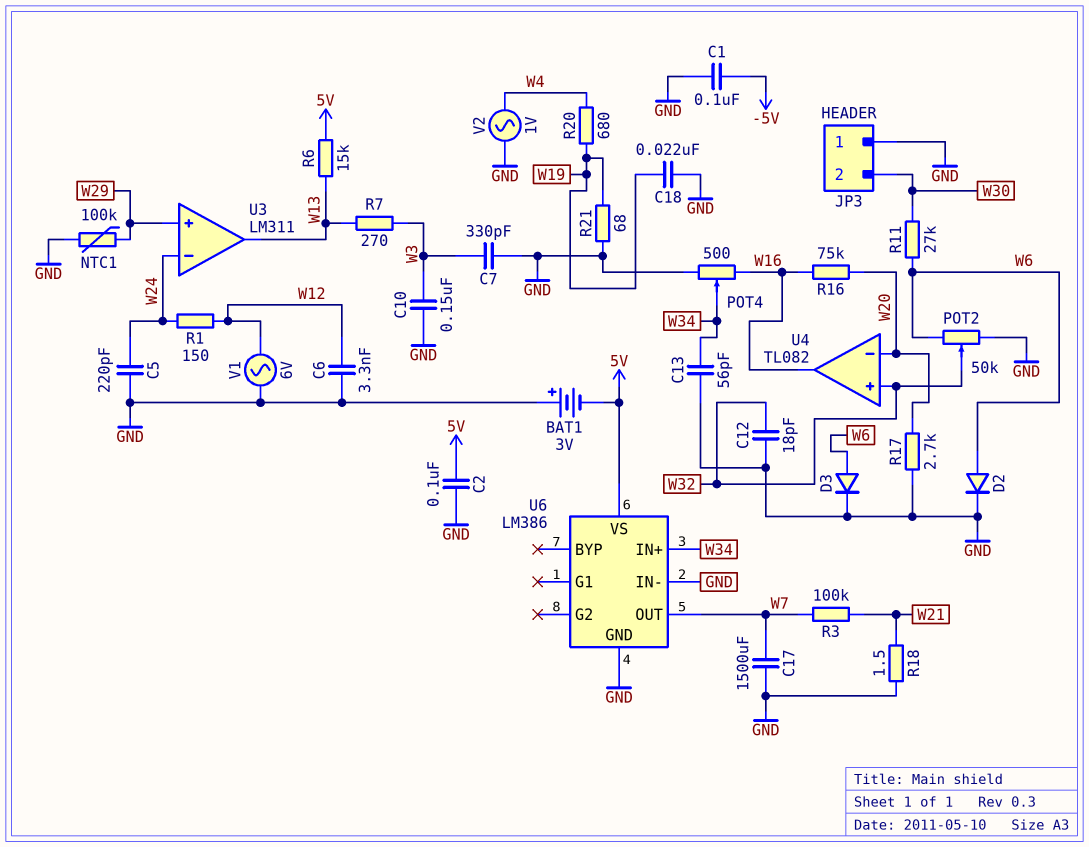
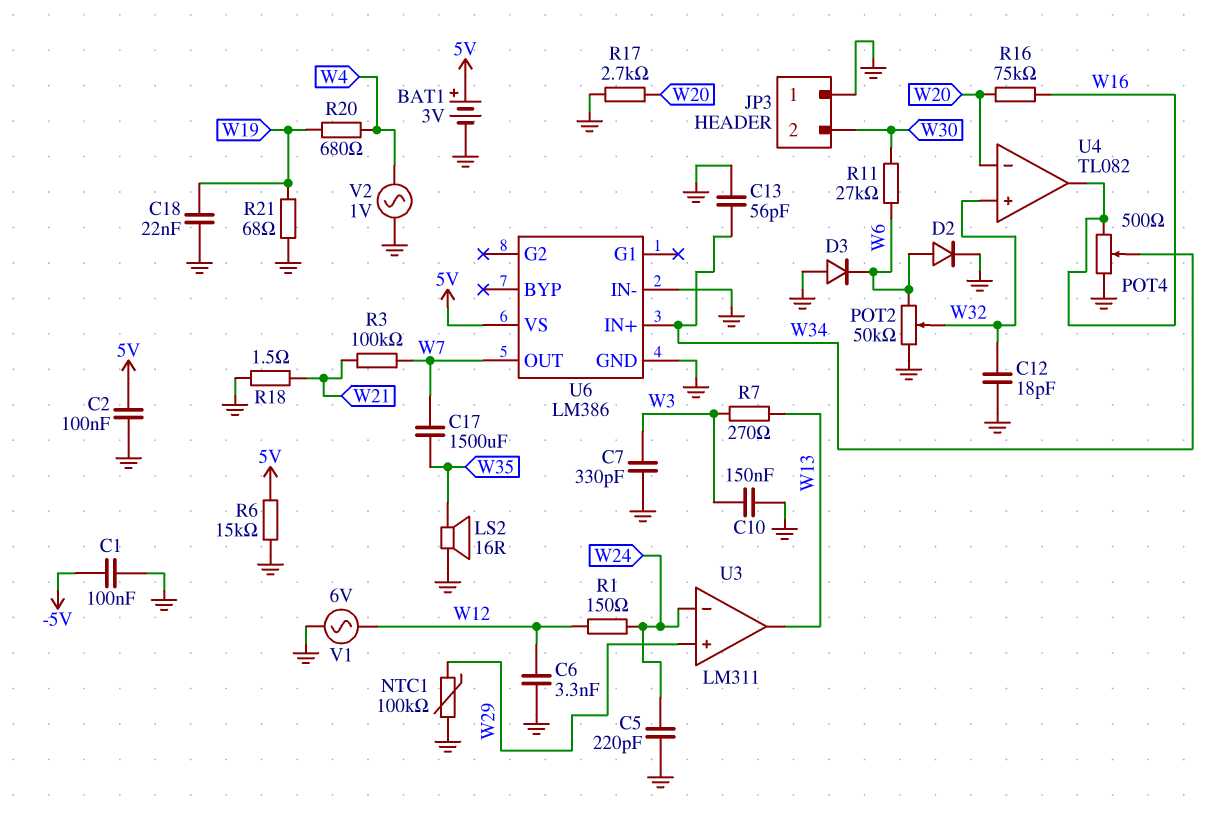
BAT1: 3V (plus GND, minus 5V) -> 3V (plus 5V, minus GND)
C17: 1500uF (GND, W7) -> 1500uF (W7, W35)
D3: diode (A W6, K GND) -> diode (A GND, K W6)
LS2: none -> speaker 16R (GND, W35)
R6: 15k (5V, W13) -> 15k (5V, GND)

